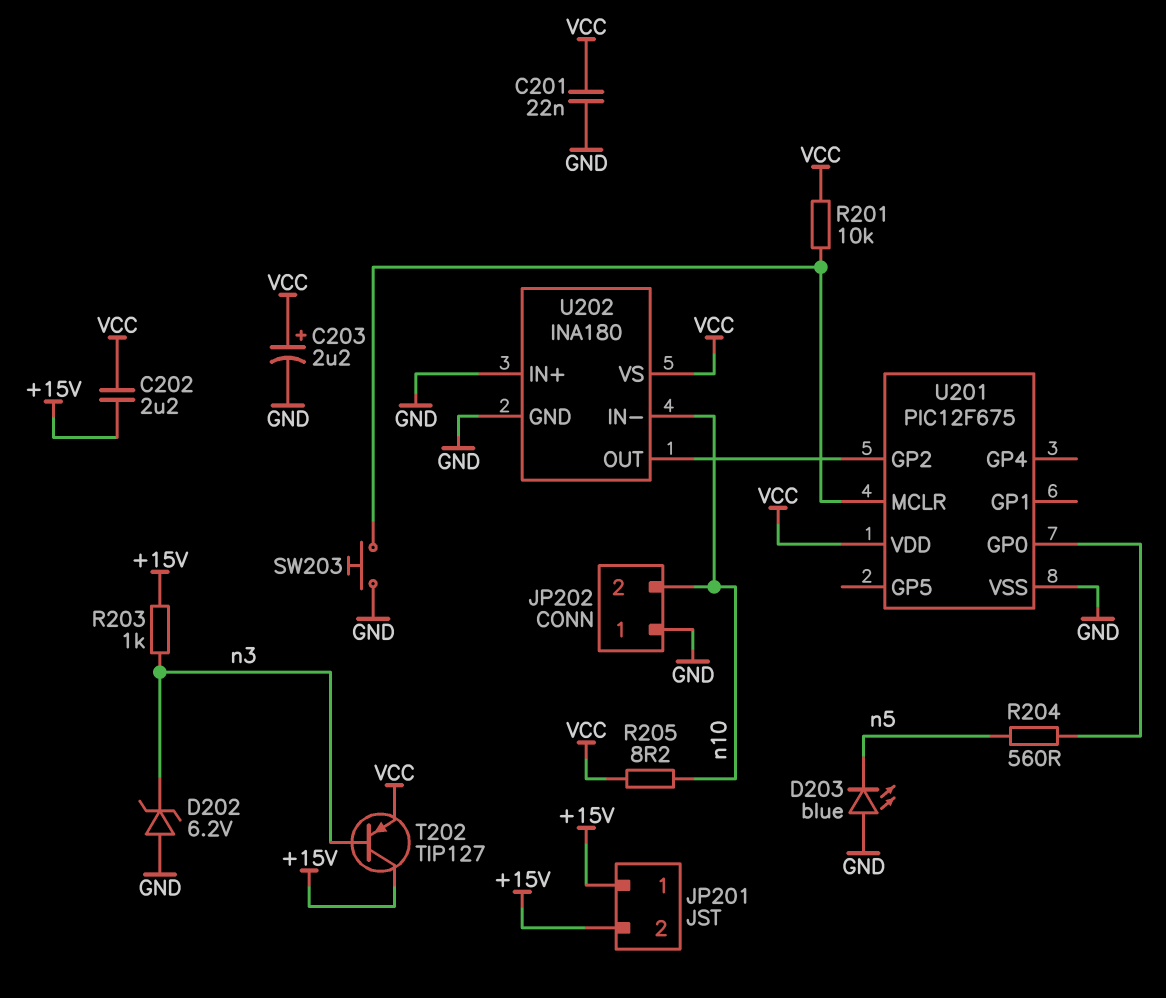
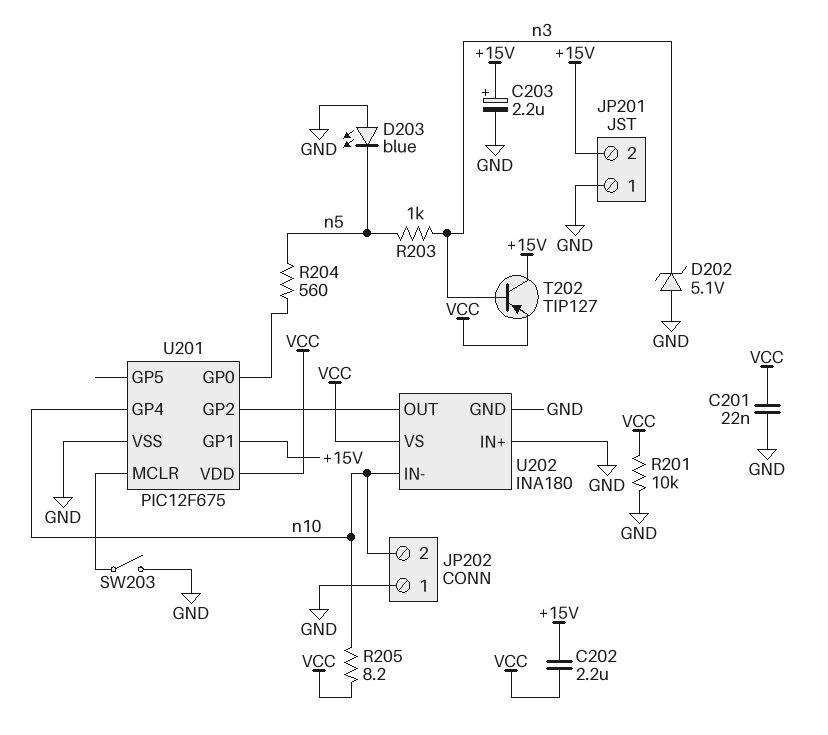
C203: 2.2uF (plus VCC, minus GND) -> 2.2uF (plus +15V, minus GND)
D202: zener 6.2V (A GND, K n3) -> zener 5.1V (A GND, K n3)
JP201 pin 1: +15V -> GND
R201: 10k (U201/MCLR, VCC) -> 10k (GND, VCC)
R203: 1k (+15V, n3) -> 1k (n3, n5)
SW203: button (GND, U201/MCLR) -> switch (GND, U201/MCLR)
U201 pin GP1: none -> +15V
U201 pin GP4: none -> n10

